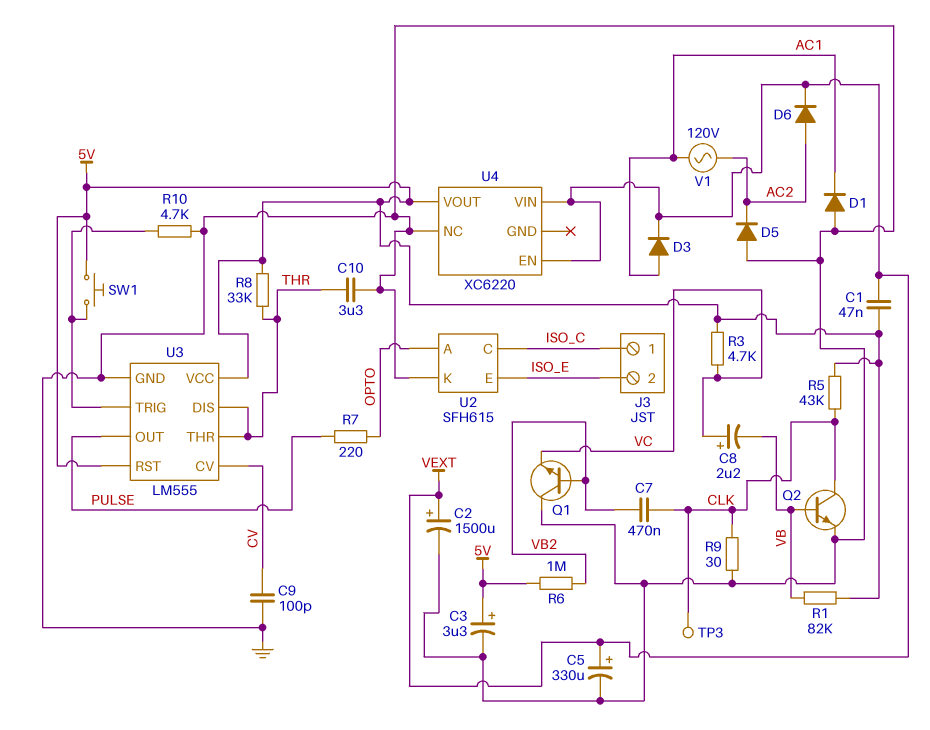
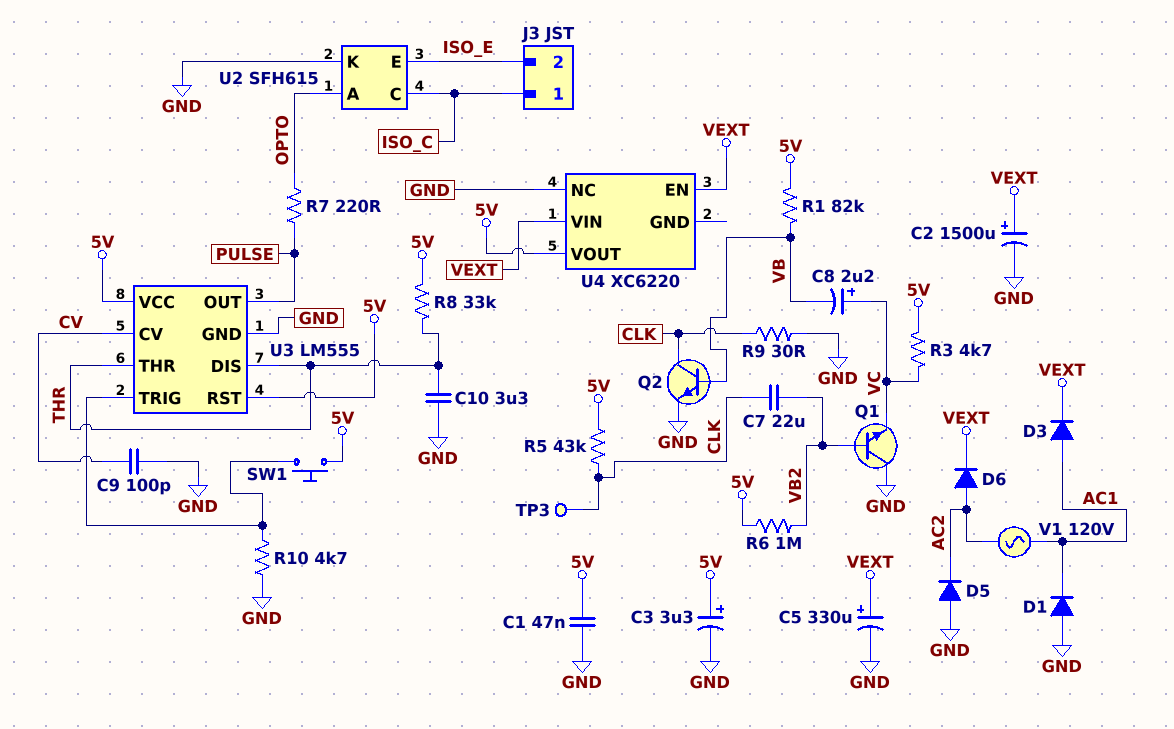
C1: 47nF (5V, VEXT) -> 47nF (5V, GND)
C7: 470nF (CLK, VB2) -> 22uF (CLK, VB2)

